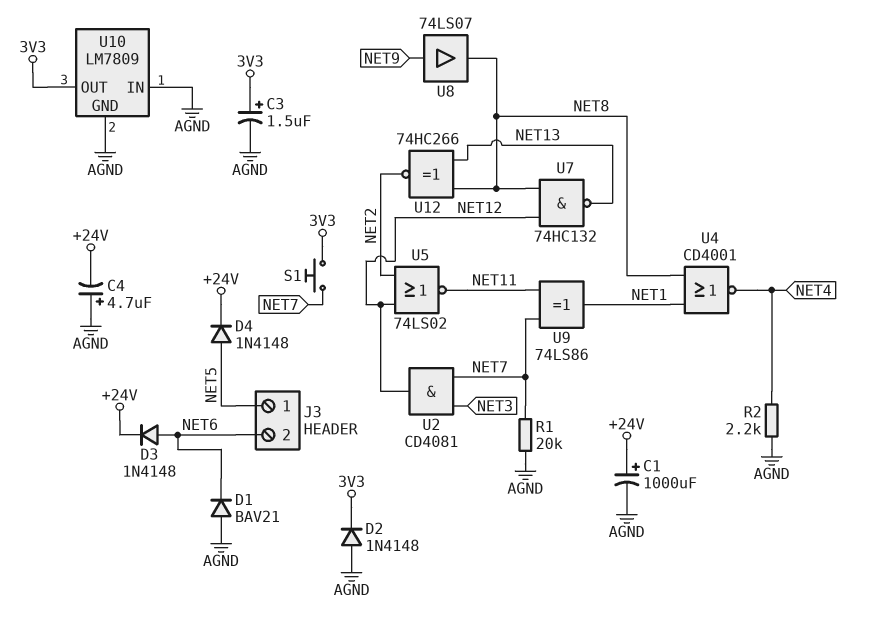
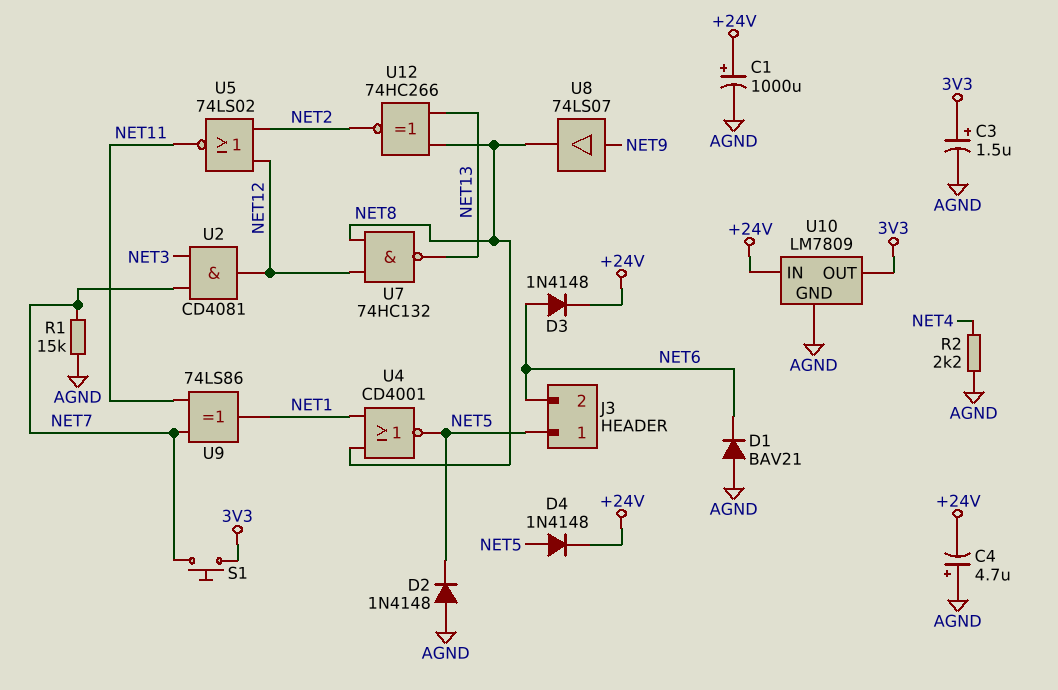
D2: diode 1N4148 (A AGND, K 3V3) -> diode 1N4148 (A AGND, K NET5)
R1: 20k (AGND, NET7) -> 15k (AGND, NET7)
U4: NOR CD4001 (in NET1, in NET8, out NET4) -> NOR CD4001 (in NET1, in NET8, out NET5)
U10 pin IN: AGND -> +24V

